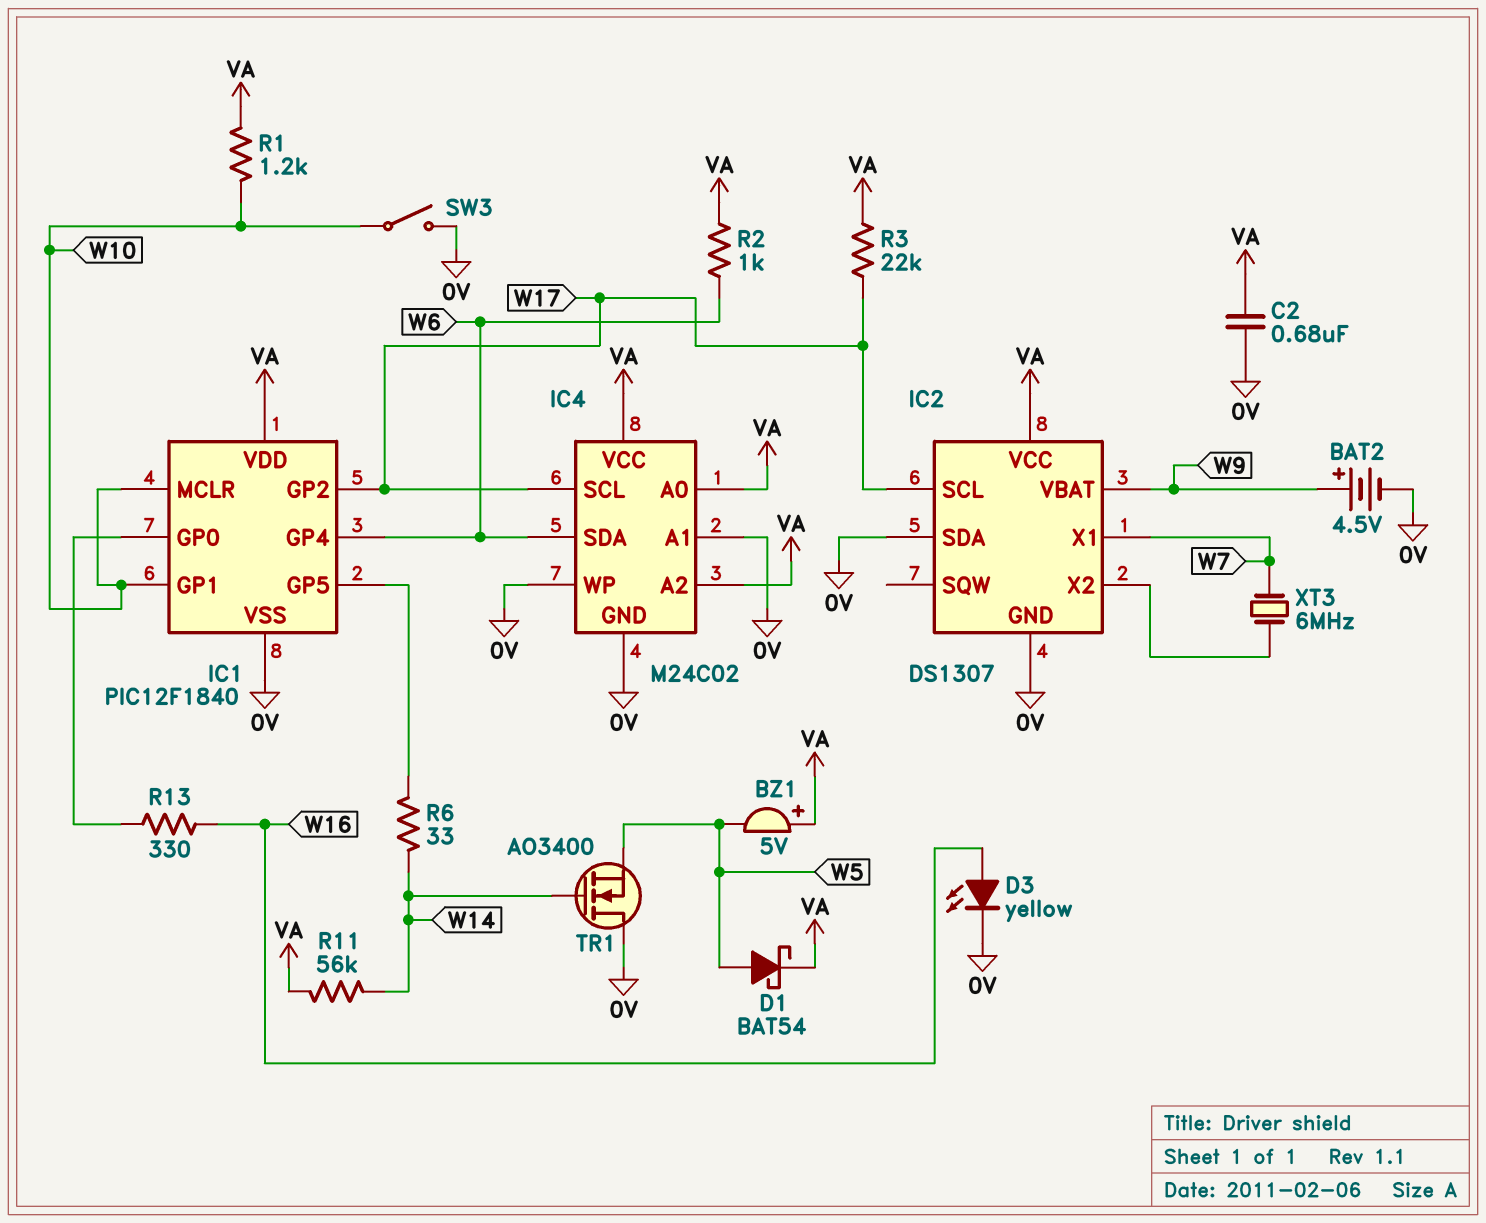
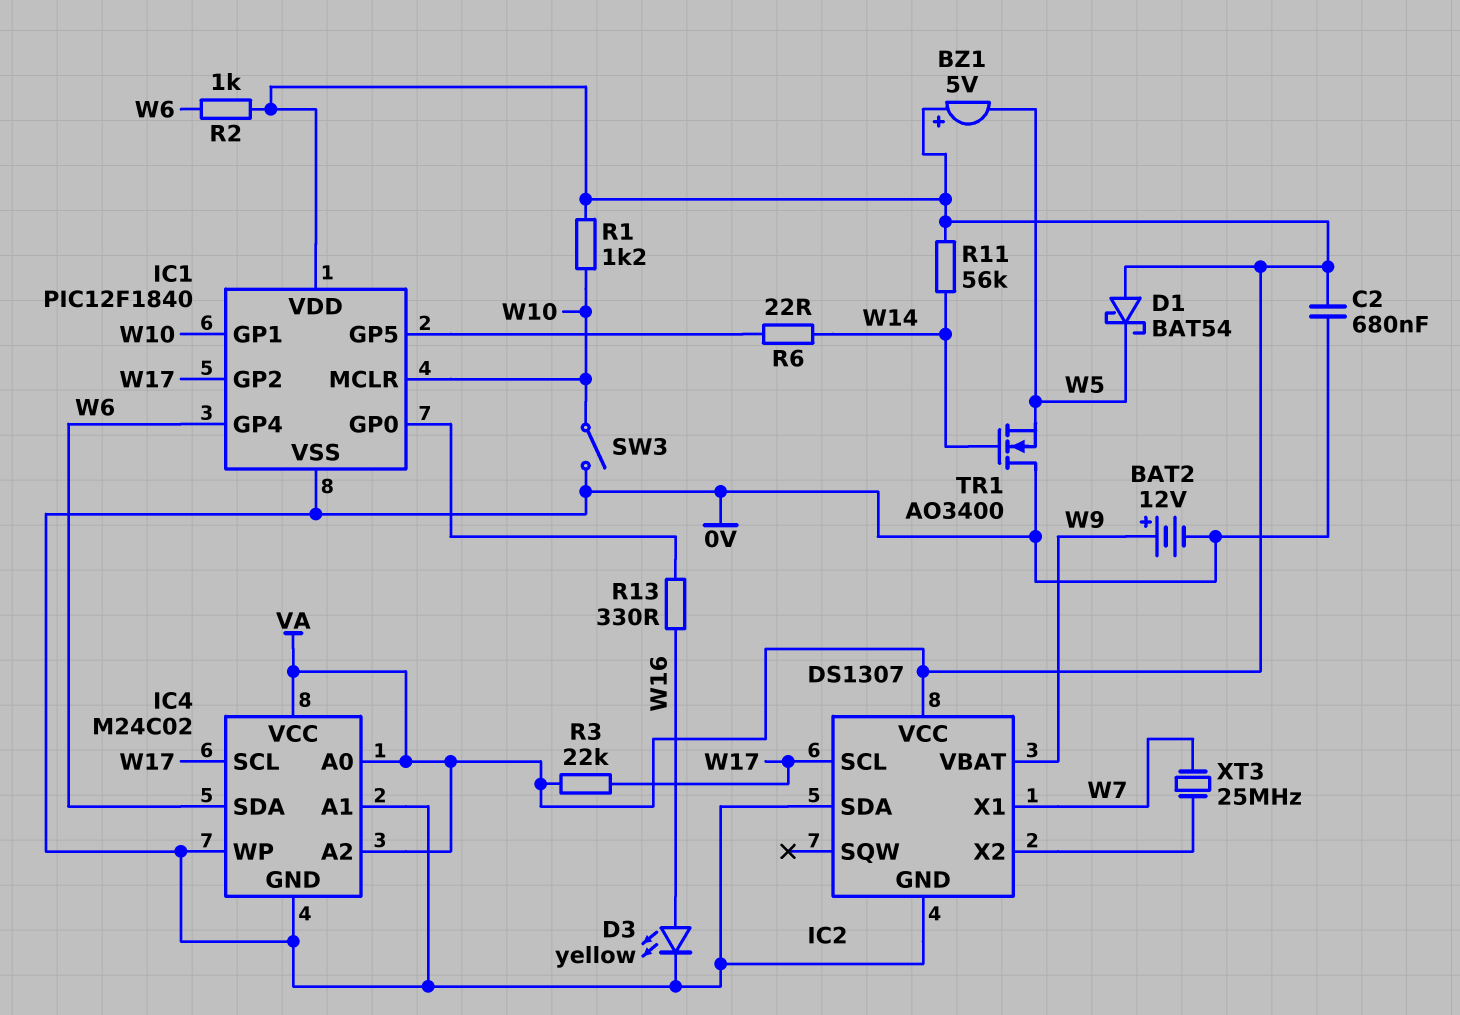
BAT2: 4.5V (plus W9, minus 0V) -> 12V (plus W9, minus 0V)
D1: schottky BAT54 (A W5, K VA) -> schottky BAT54 (A VA, K W5)
R6: 33 (IC1/GP5, W14) -> 22 (IC1/GP5, W14)
XT3: 6MHz (IC2/X2, W7) -> 25MHz (IC2/X2, W7)

